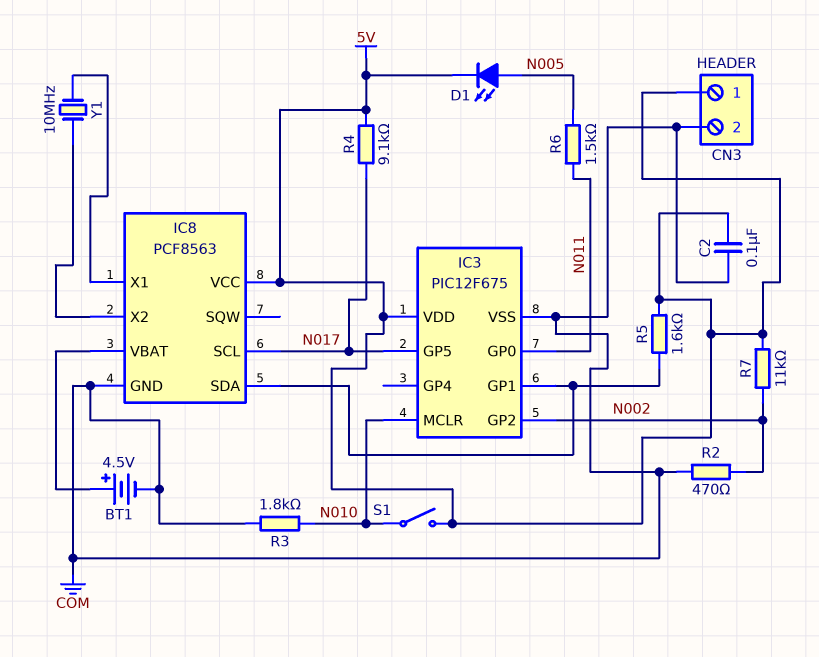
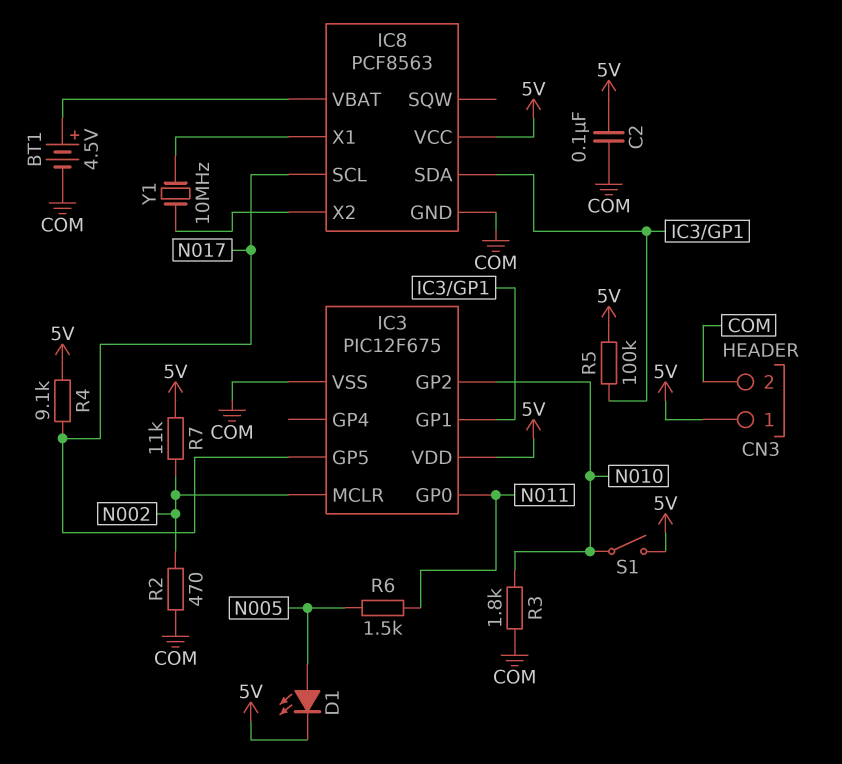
IC3 pin GP2: N002 -> N010
IC3 pin MCLR: N010 -> N002
R5: 1.6k (5V, IC3/GP1) -> 100k (5V, IC3/GP1)

